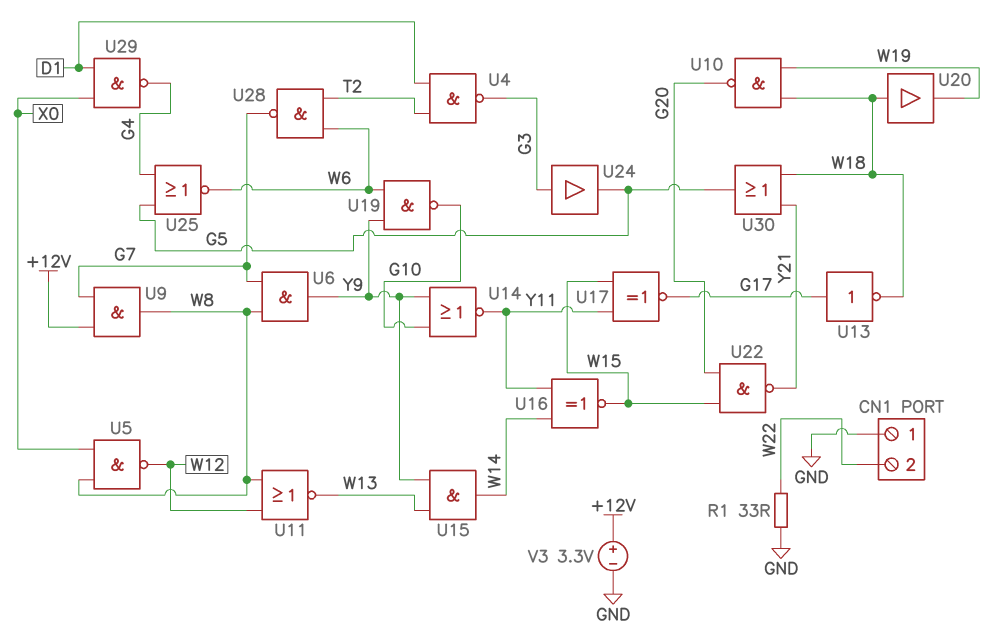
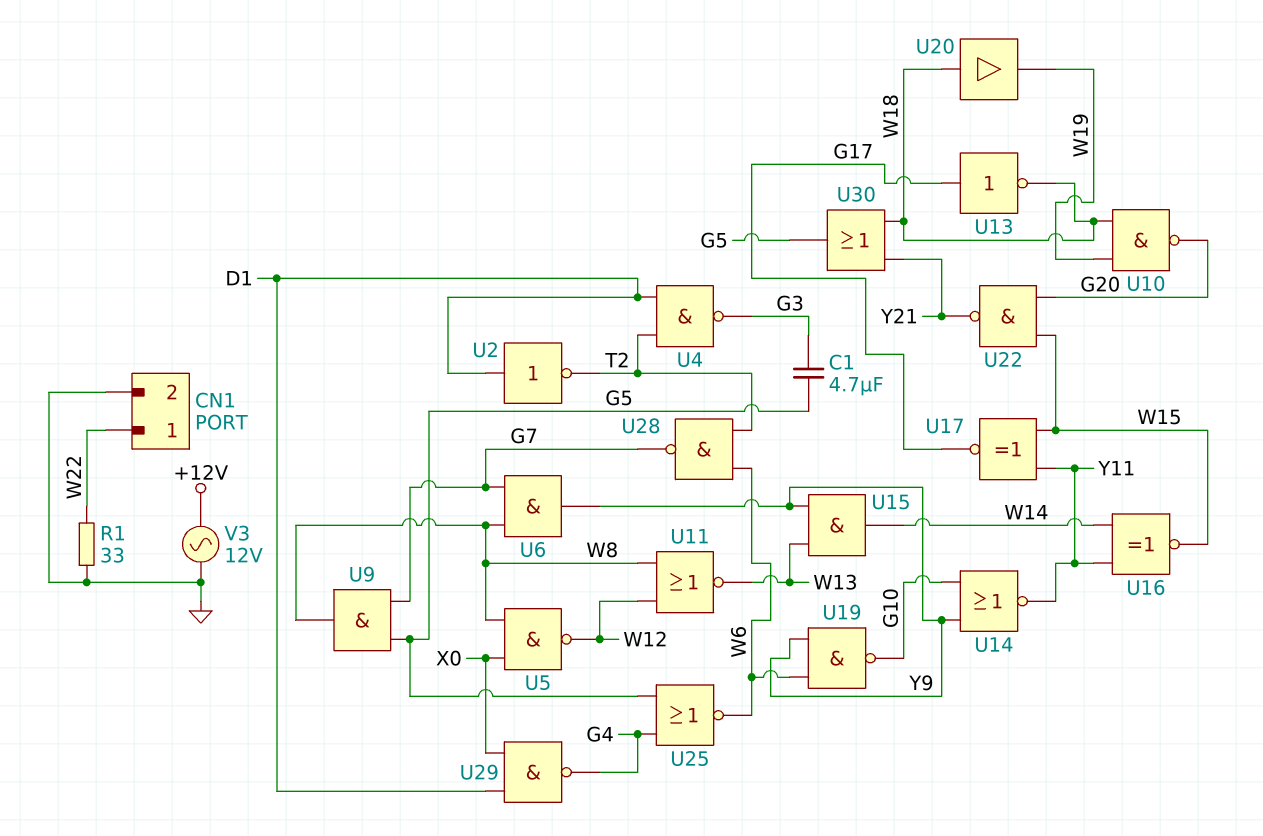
C1: none -> 4.7uF (G3, G5)
CN1 pin 1: GND -> W22
CN1 pin 2: W22 -> GND
U2: none -> NOT (in D1, out T2)
U9: AND (in +12V, in G7, out W8) -> AND (in G5, in G7, out W8)
U24: buffer (in G3, out G5) -> none
V3: 3.3V (plus +12V, minus GND) -> AC 12V (+12V, GND)

